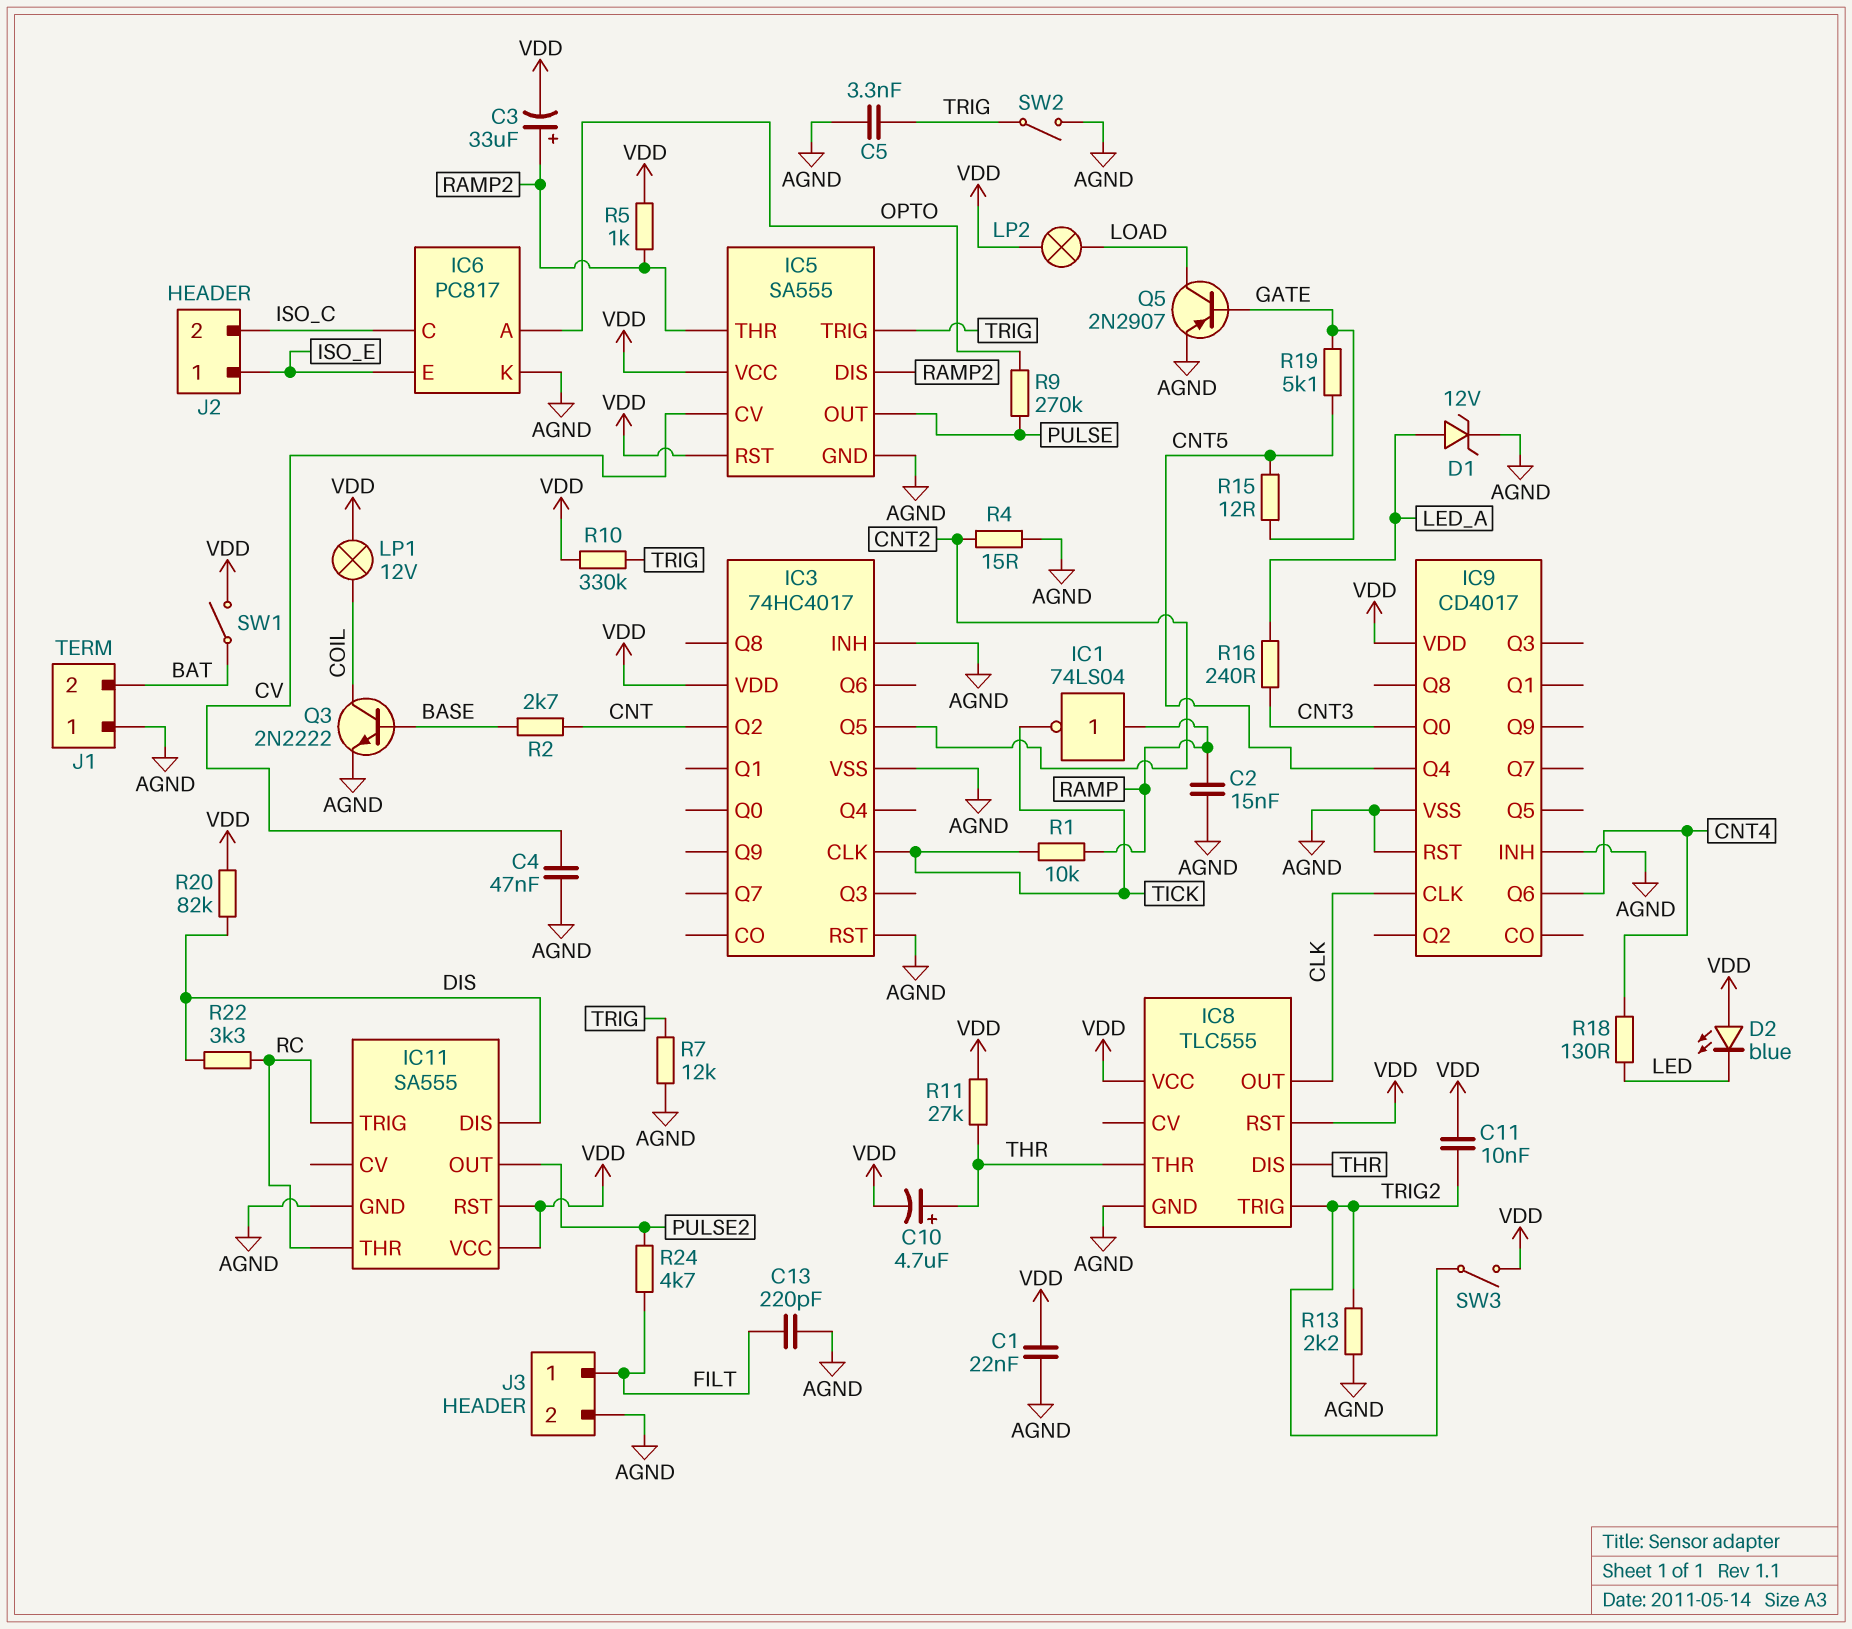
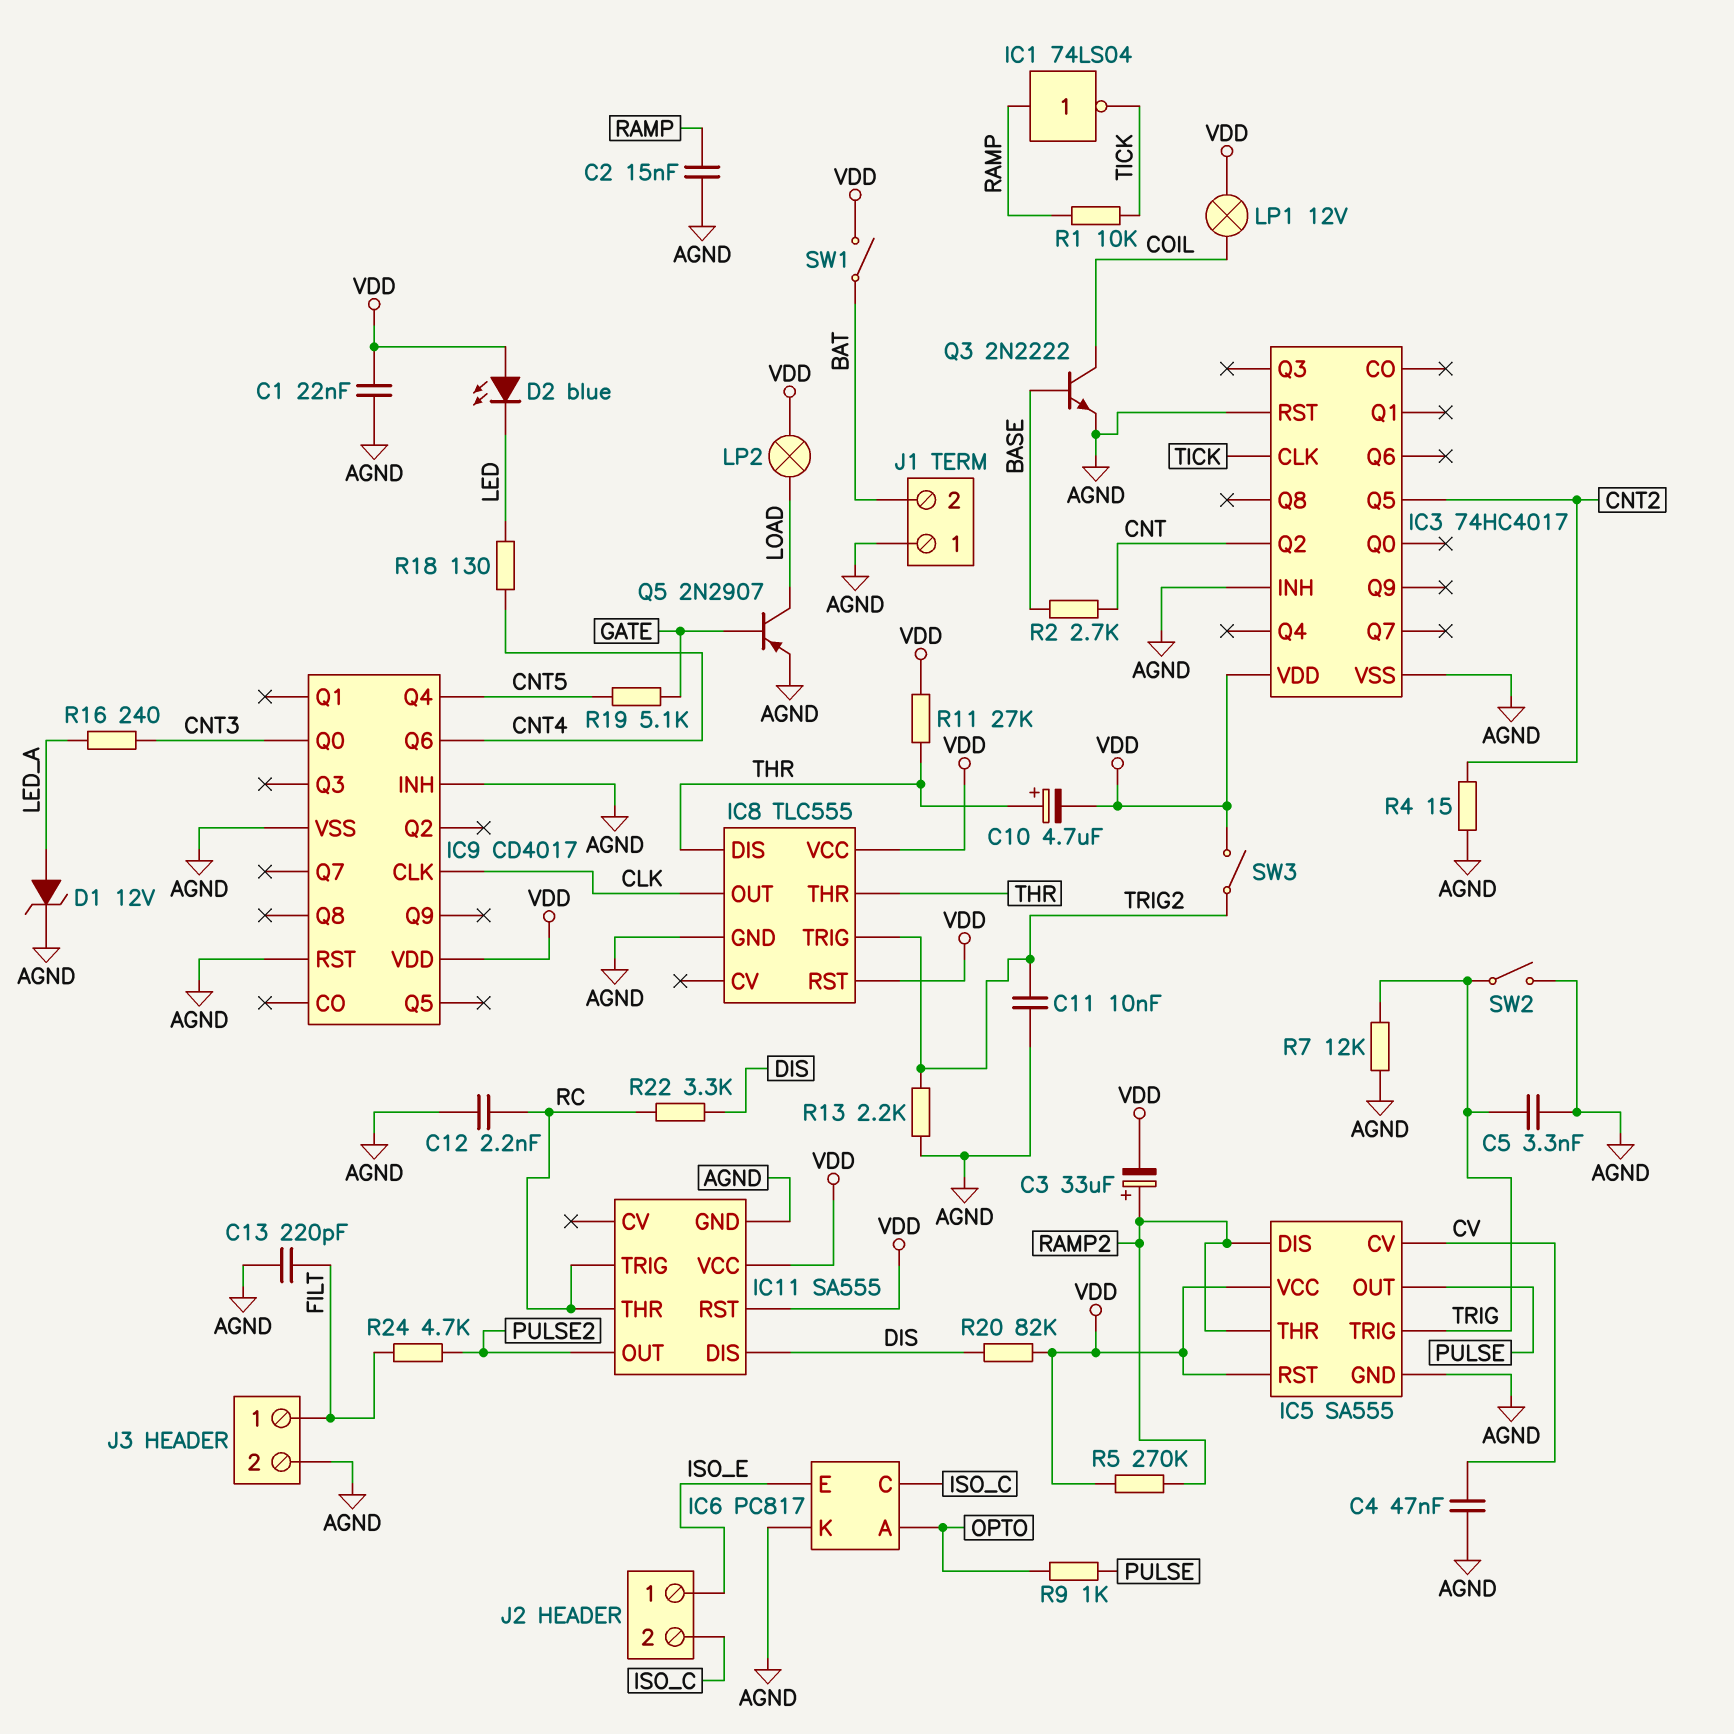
C11: 10nF (TRIG2, VDD) -> 10nF (AGND, TRIG2)
C12: none -> 2.2nF (AGND, RC)
R5: 1k (RAMP2, VDD) -> 270k (RAMP2, VDD)
R9: 270k (OPTO, PULSE) -> 1k (OPTO, PULSE)
R10: 330k (TRIG, VDD) -> none
R15: 12 (CNT5, GATE) -> none

